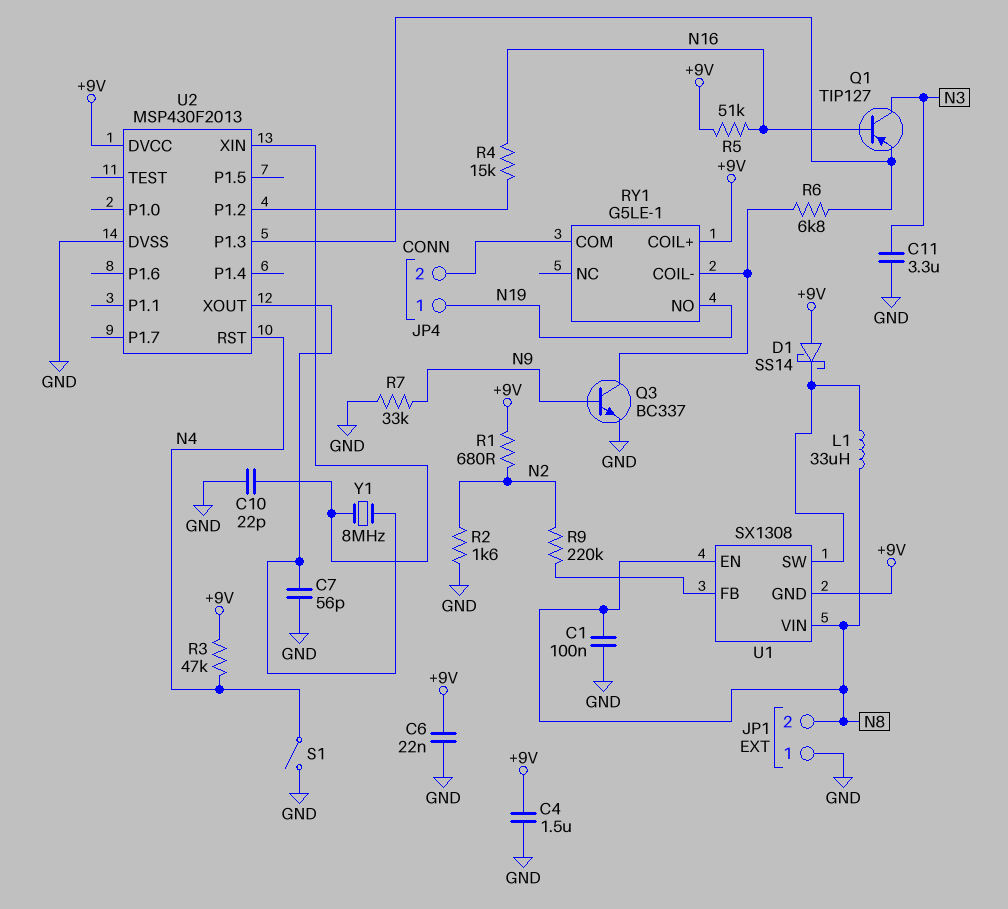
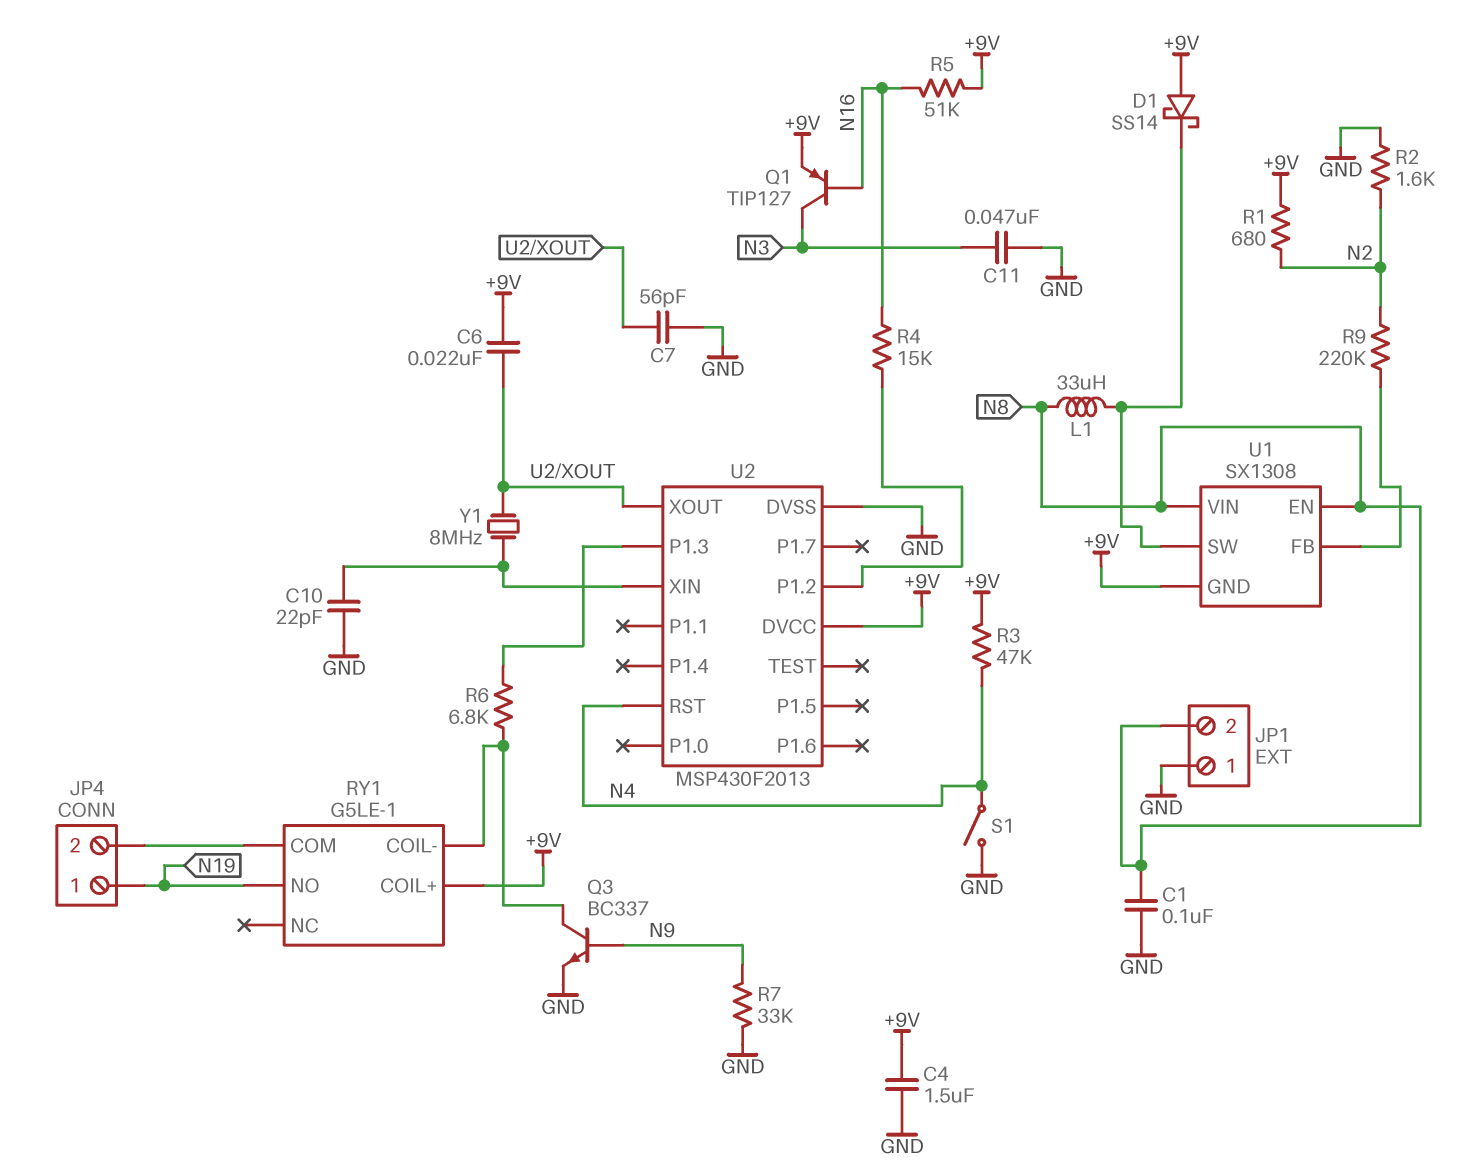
C6: 22nF (+9V, GND) -> 22nF (+9V, U2/XOUT)
C11: 3.3uF (GND, N3) -> 47nF (GND, N3)
Q1: PNP TIP127 (B N16, C N3, E U2/P1.3) -> PNP TIP127 (B N16, C N3, E +9V)

